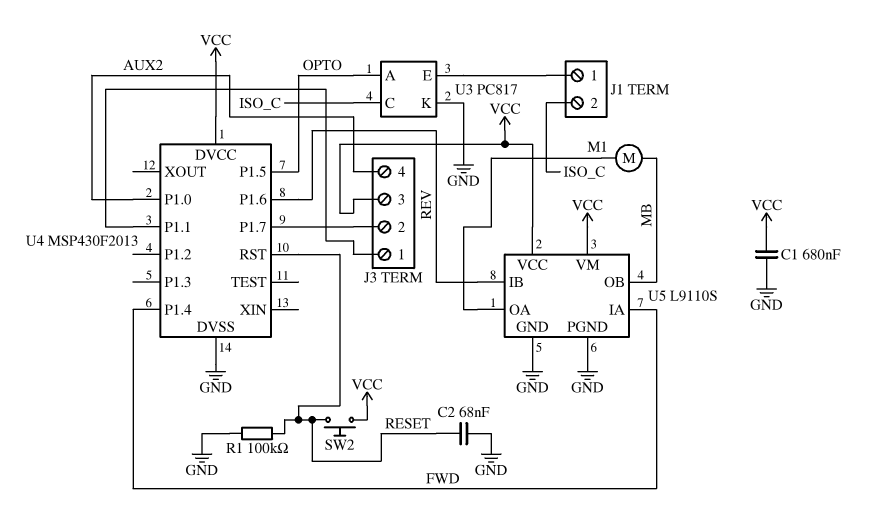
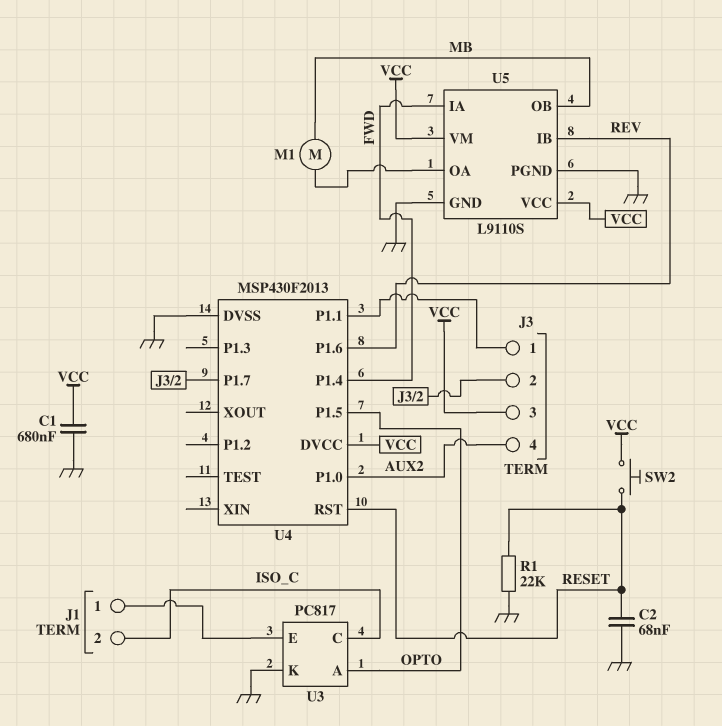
R1: 100k (GND, RESET) -> 22k (GND, RESET)

